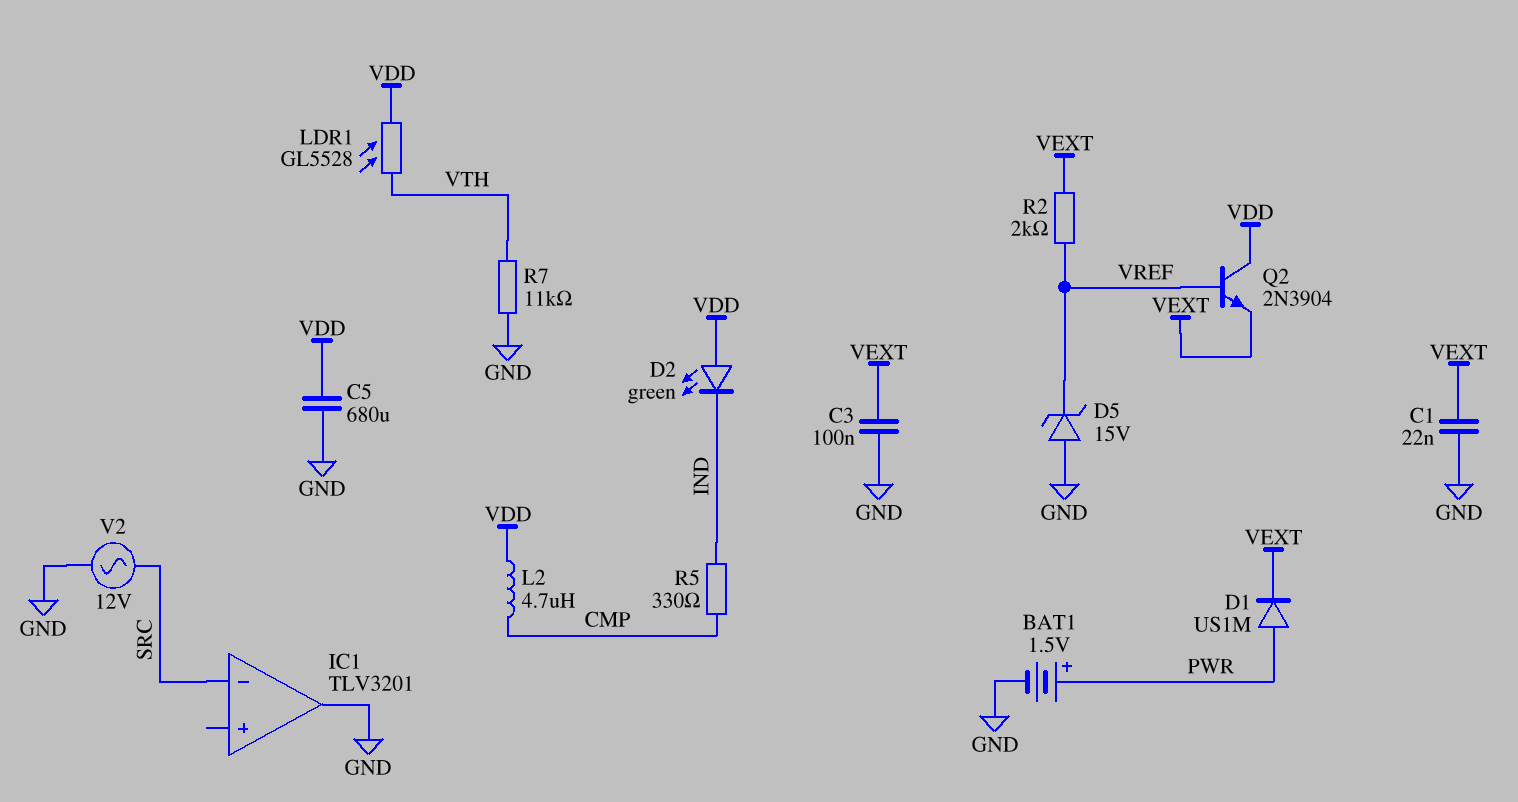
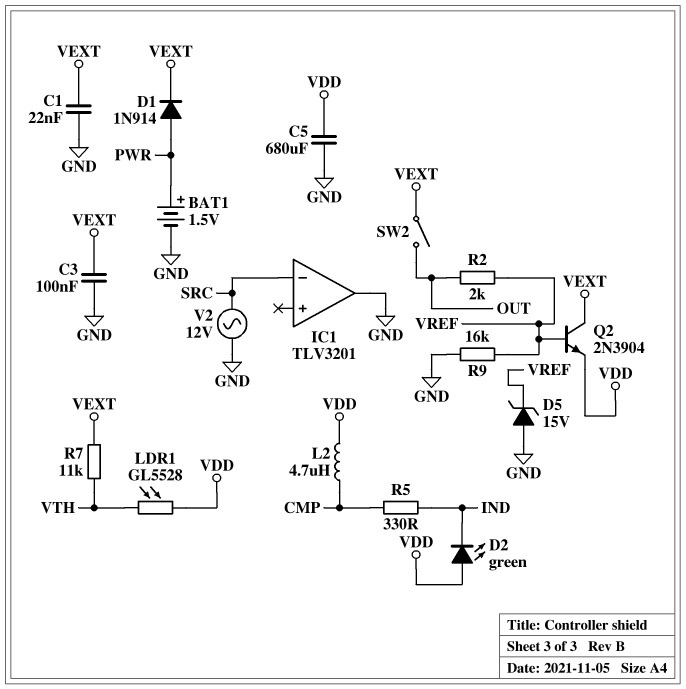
D1: diode US1M (A PWR, K VEXT) -> diode 1N914 (A PWR, K VEXT)
Q2: NPN 2N3904 (B VREF, C VDD, E VEXT) -> NPN 2N3904 (B VREF, C VEXT, E VDD)
R2: 2k (VEXT, VREF) -> 2k (OUT, VREF)
R7: 11k (GND, VTH) -> 11k (VEXT, VTH)
R9: none -> 16k (GND, VREF)
SW2: none -> switch (OUT, VEXT)

